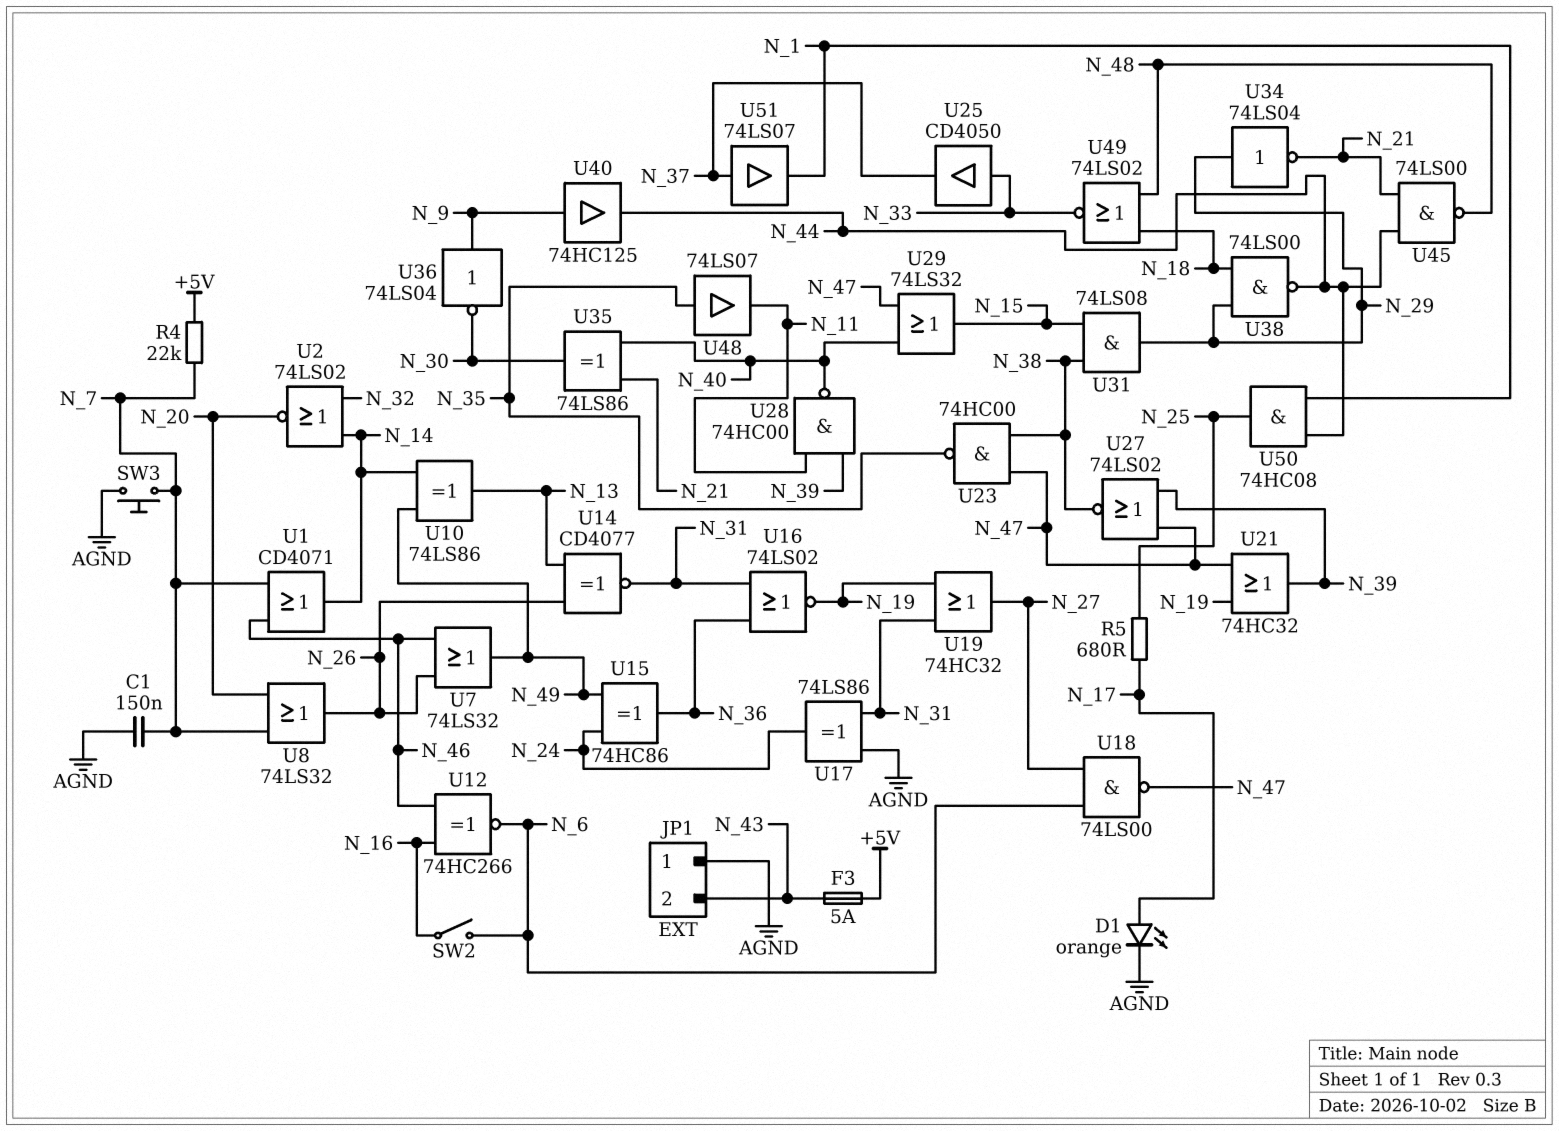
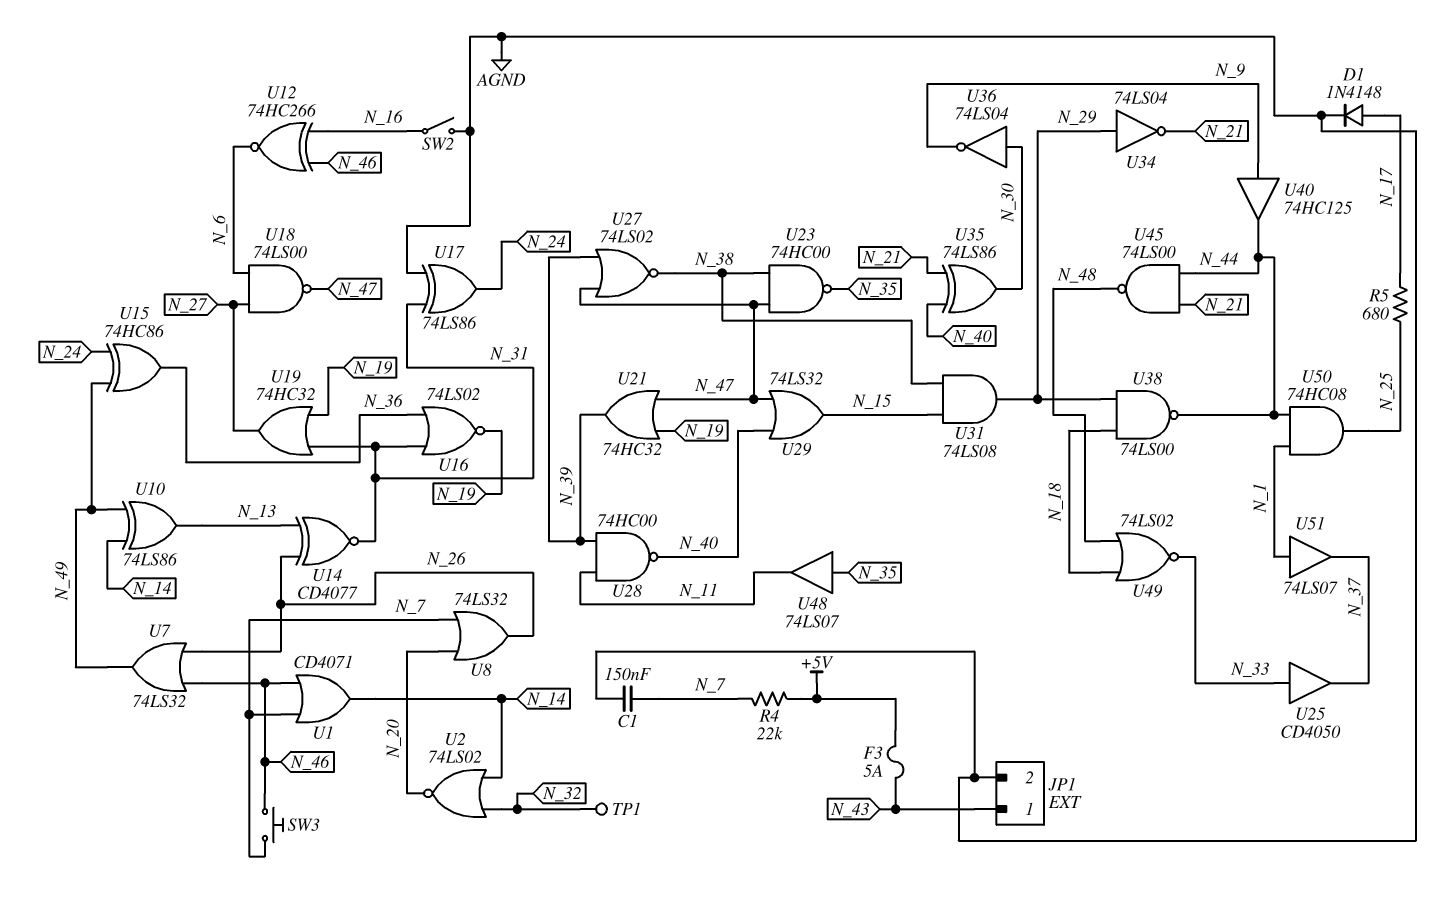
D1: LED orange (A N_17, K AGND) -> diode 1N4148 (A N_17, K AGND)
JP1 pin 1: AGND -> N_43
JP1 pin 2: N_43 -> AGND
SW2: switch (N_6, N_16) -> switch (AGND, N_16)
SW3: button (AGND, N_7) -> button (N_7, N_46)
TP1: none -> test point (N_32)
U36: NOT 74LS04 (in N_9, out N_30) -> NOT 74LS04 (in N_30, out N_9)
U51: buffer 74LS07 (in N_37, out N_1) -> buffer 74LS07 (in N_1, out N_37)

